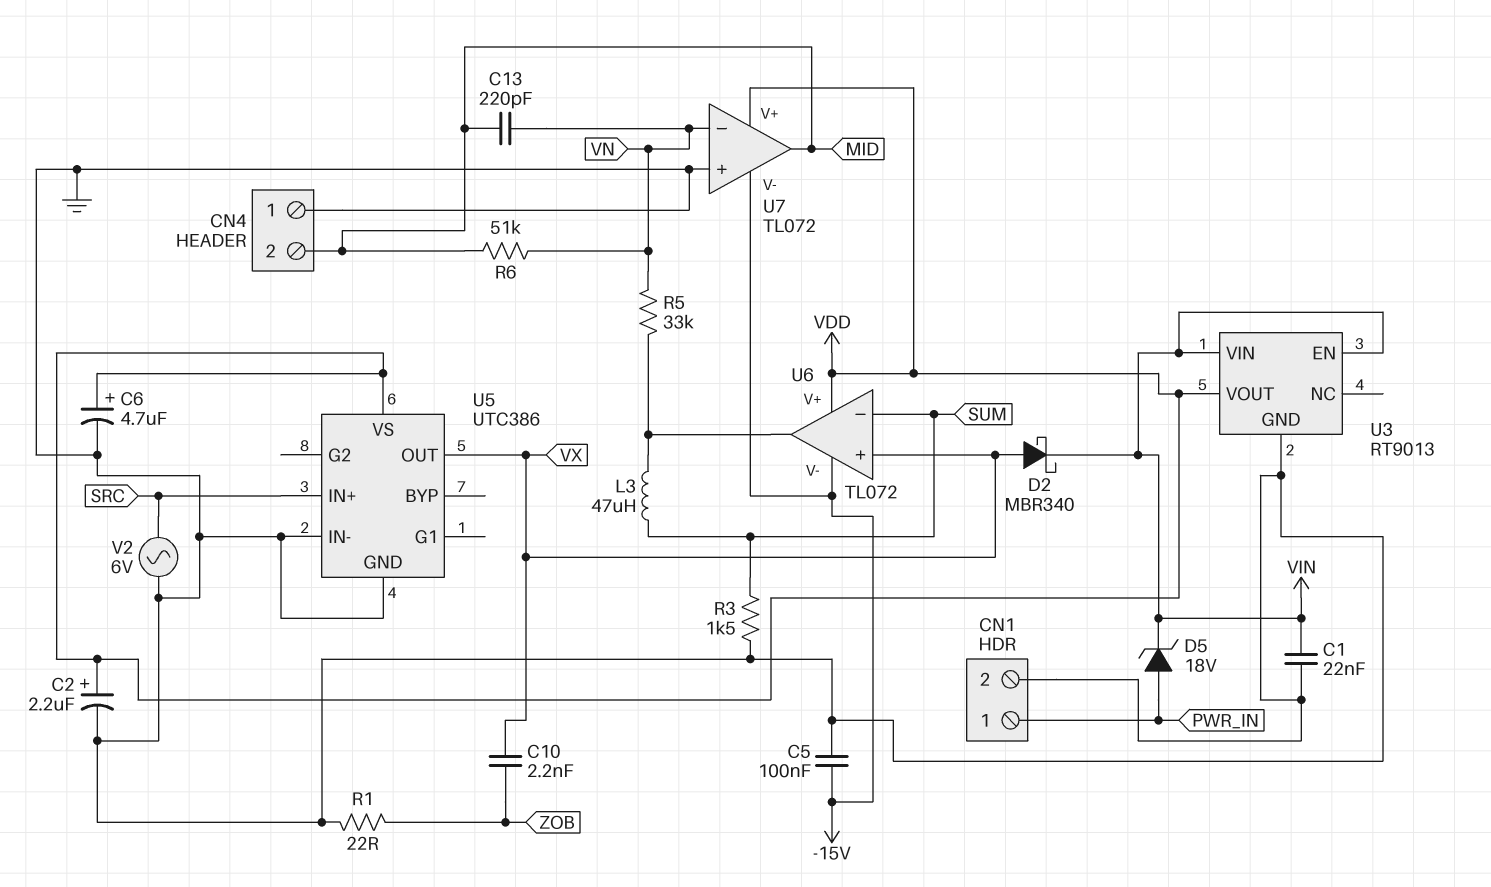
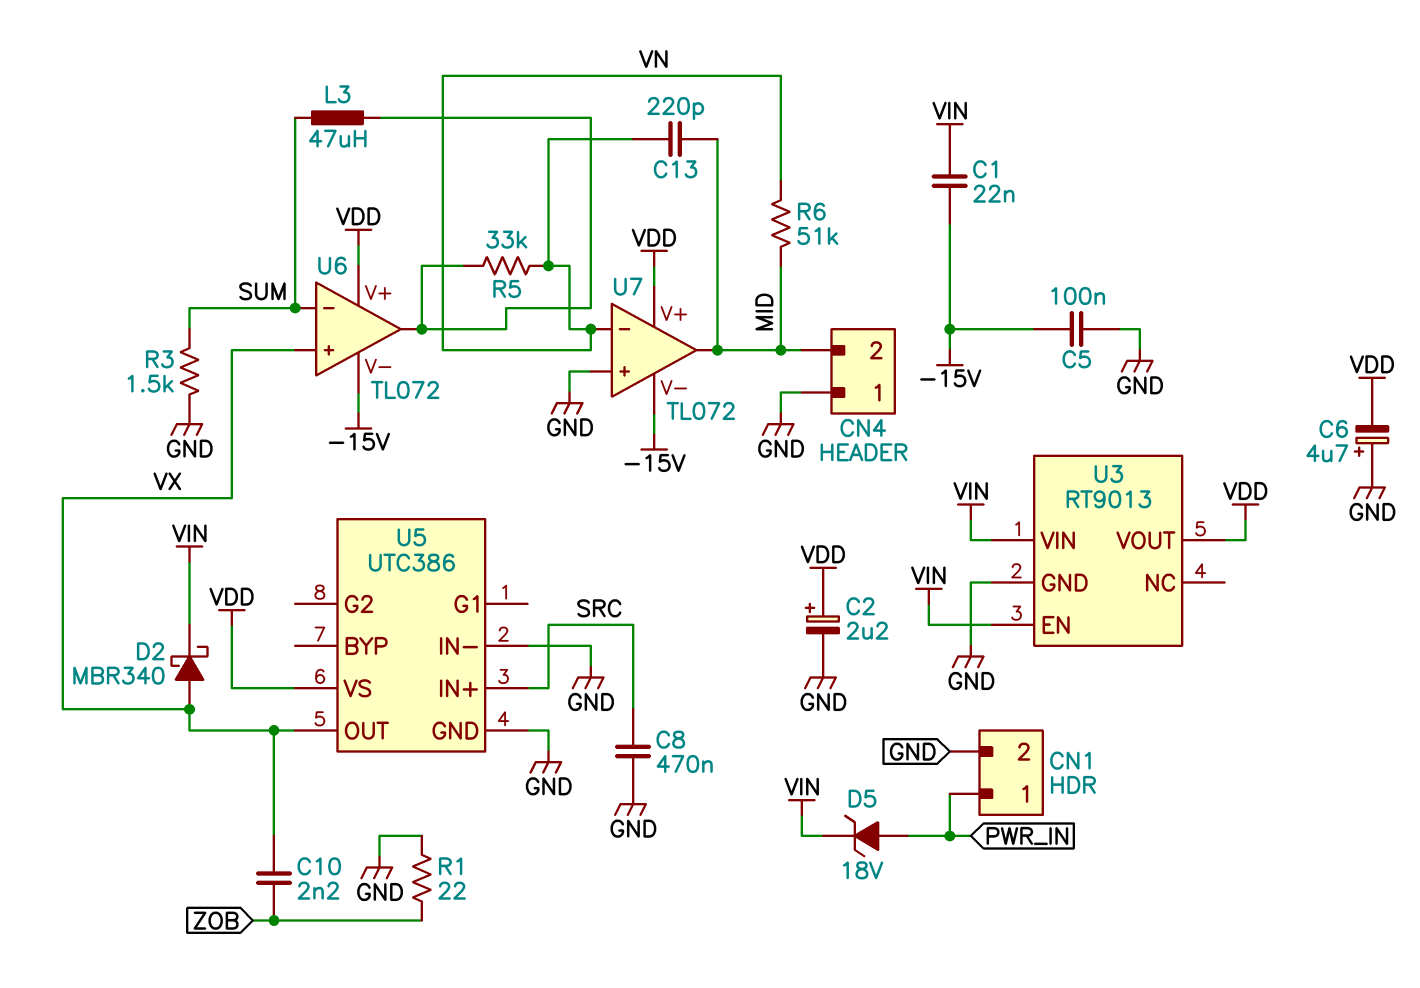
C1: 22nF (GND, VIN) -> 22nF (-15V, VIN)
C6: 4.7uF (plus VDD, minus GND) -> 4.7uF (plus GND, minus VDD)
C8: none -> 470nF (GND, SRC)
V2: AC 6V (GND, SRC) -> none

